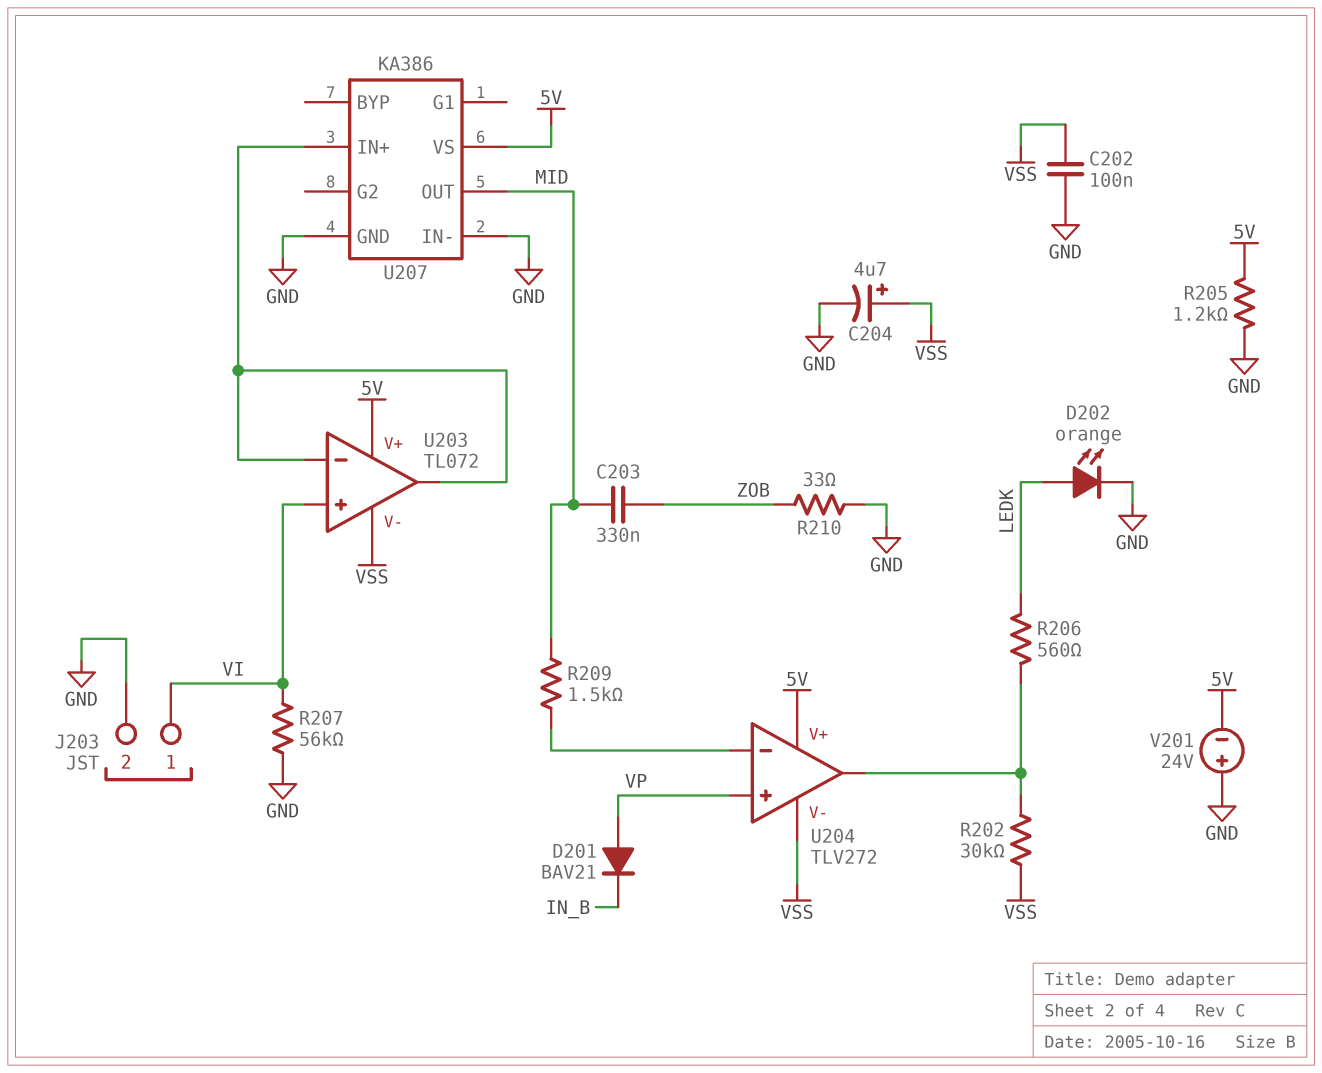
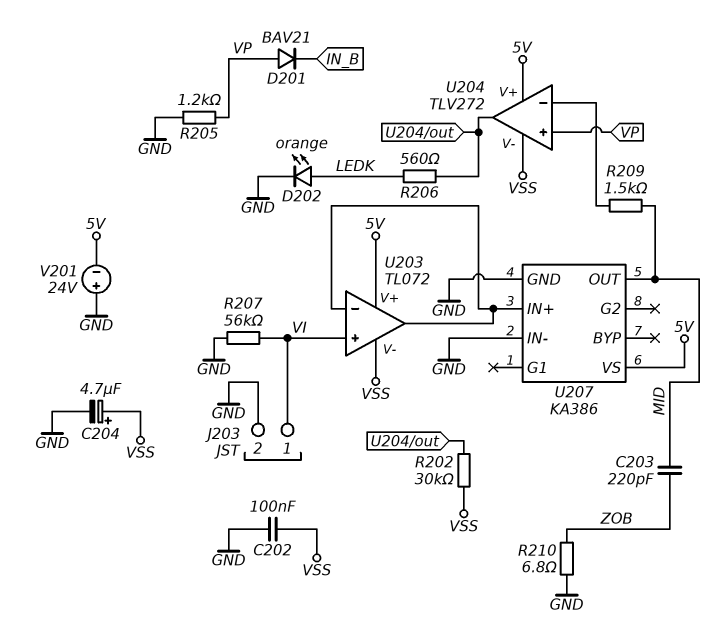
C203: 330nF (MID, ZOB) -> 220pF (MID, ZOB)
R205: 1.2k (5V, GND) -> 1.2k (GND, VP)
R210: 33 (GND, ZOB) -> 6.8 (GND, ZOB)

